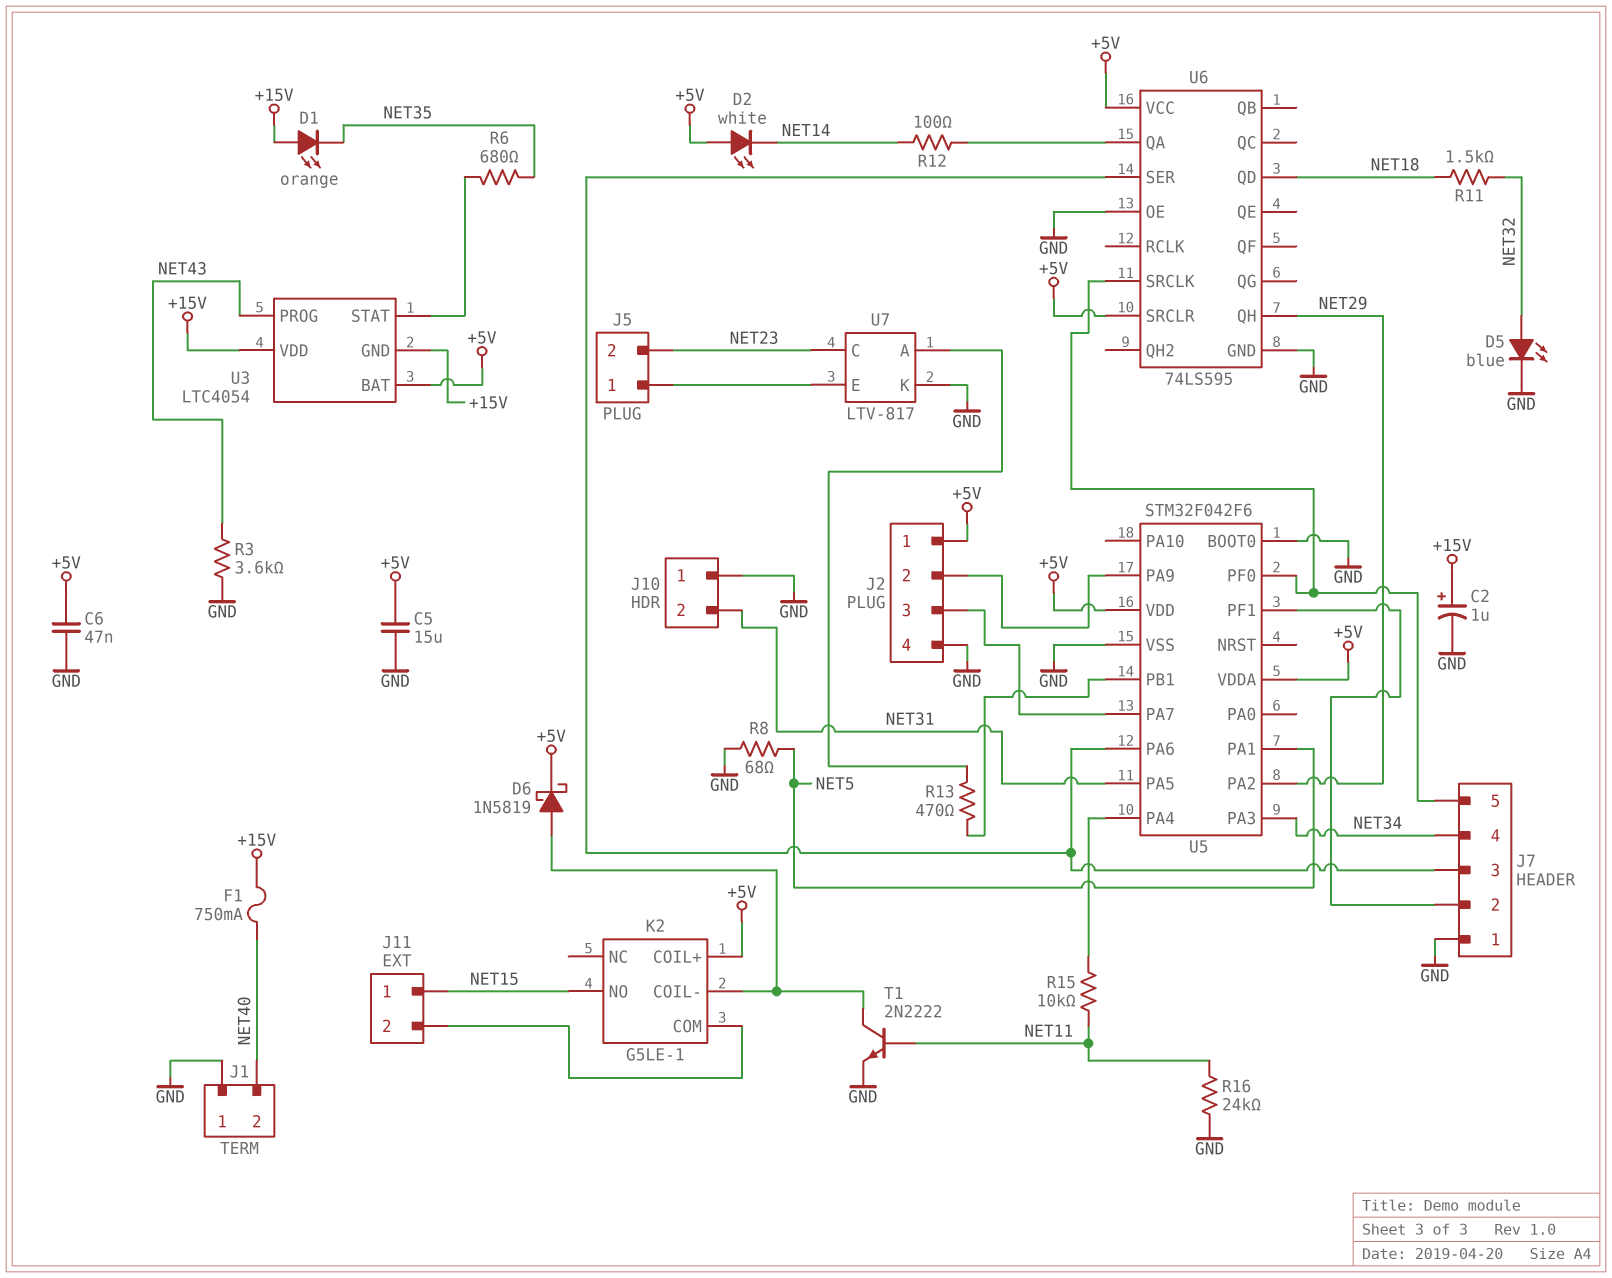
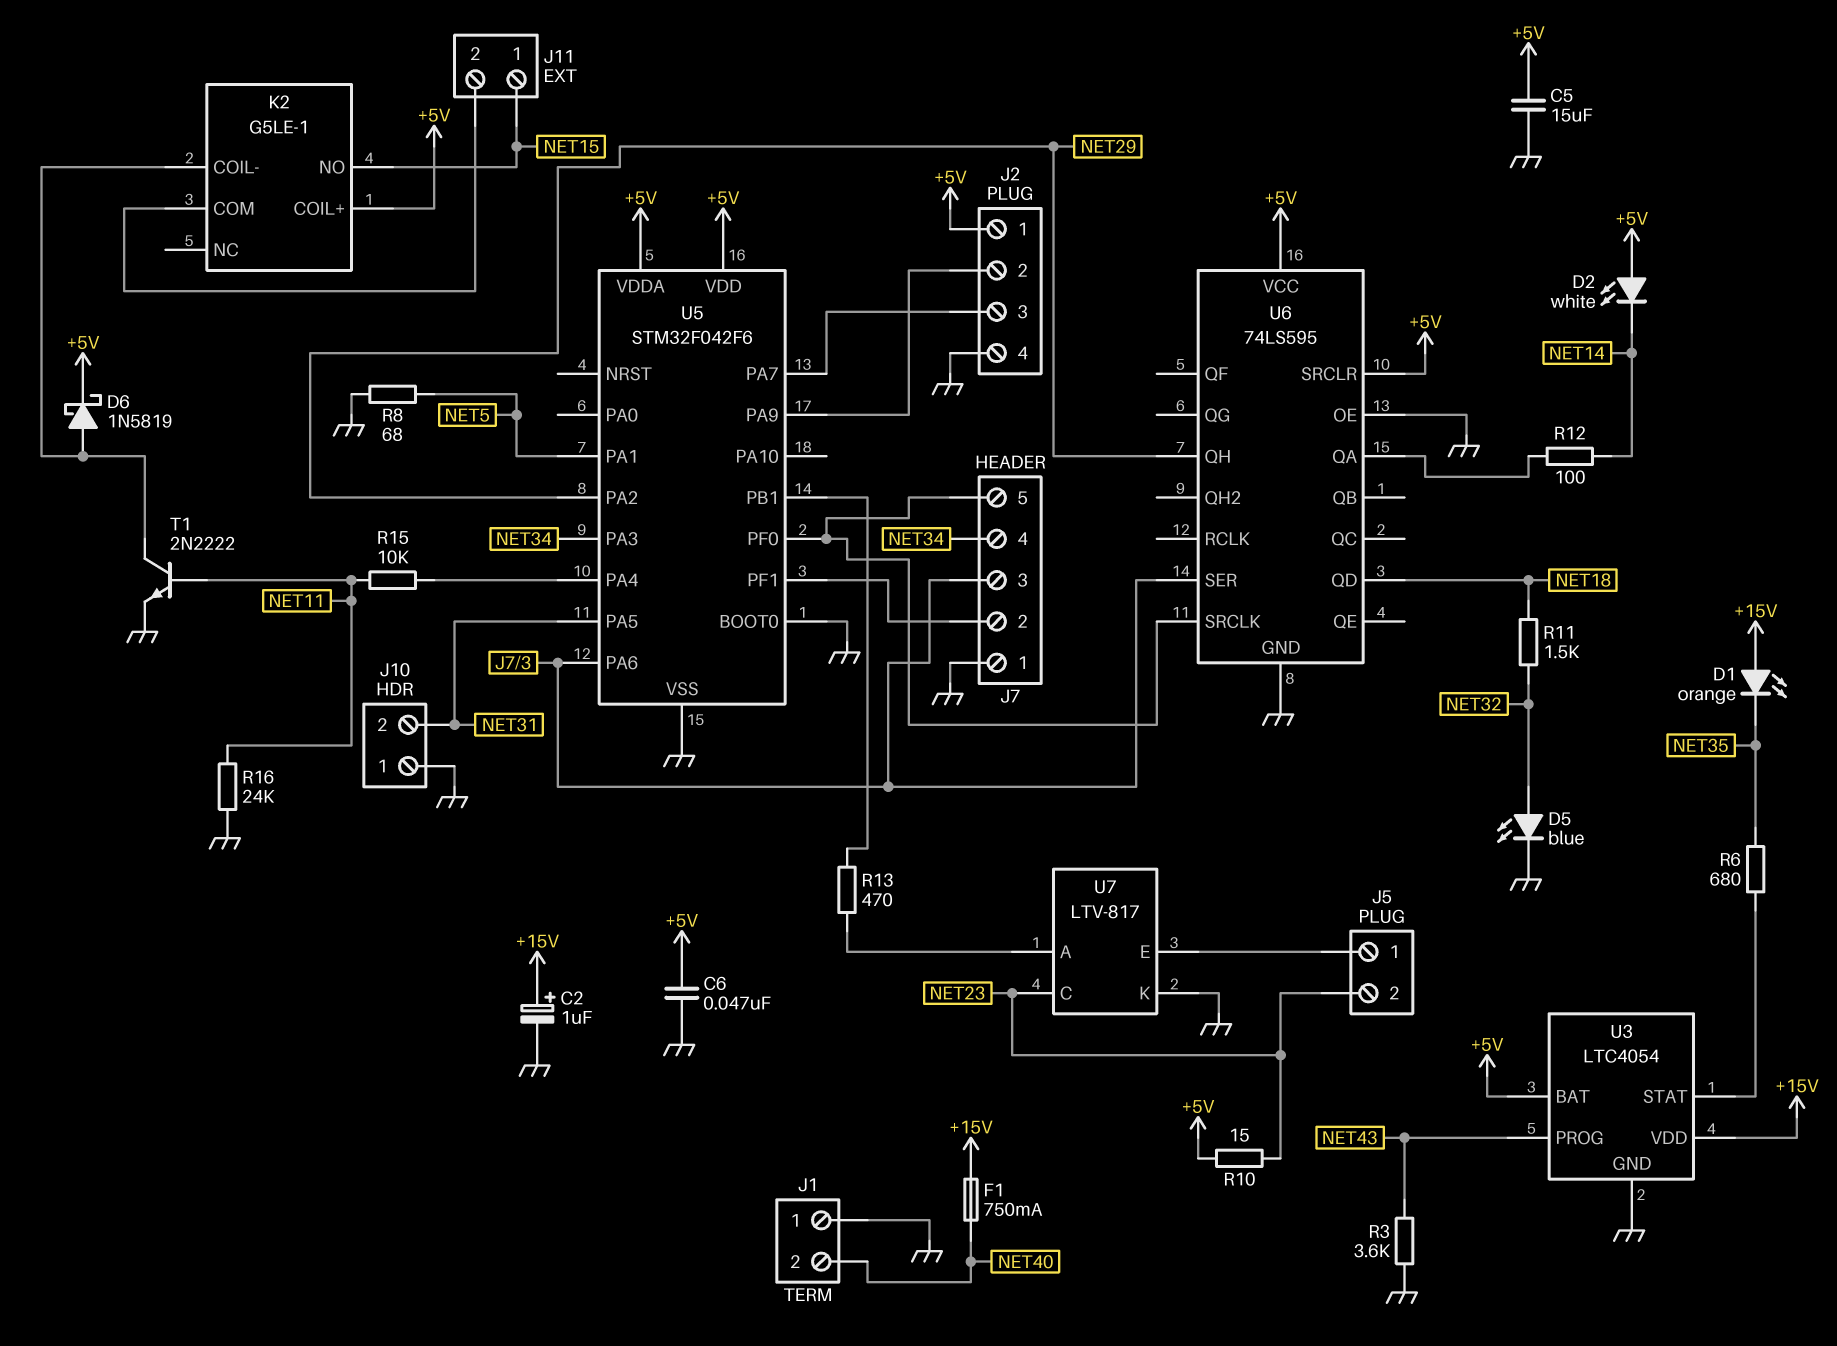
R10: none -> 15 (+5V, NET23)
U3 pin GND: +15V -> GND

